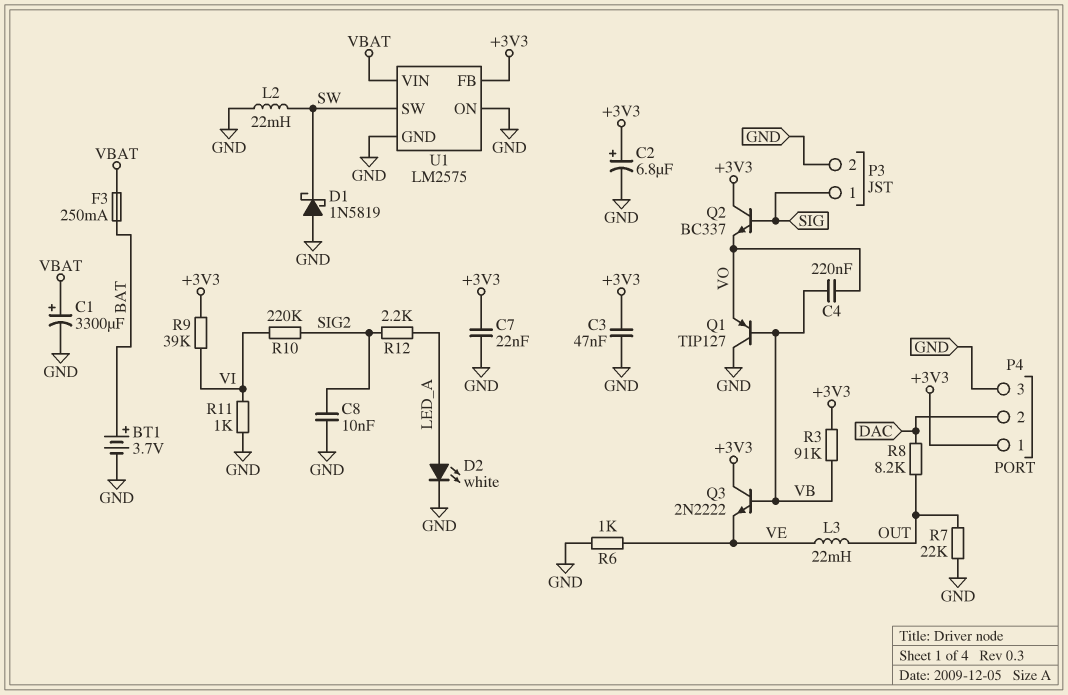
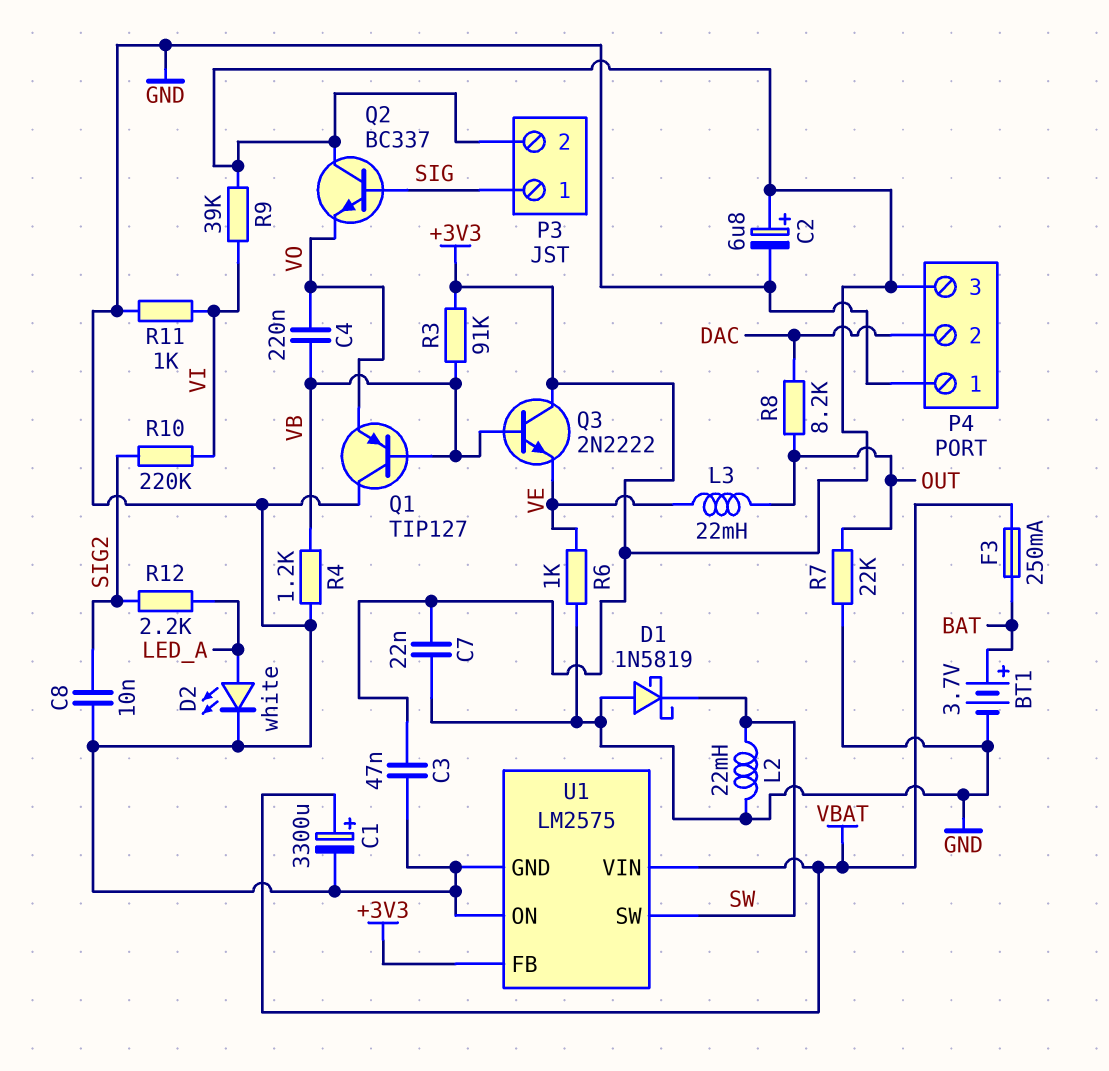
P3 pin 2: GND -> +3V3
P4 pin 1: +3V3 -> GND
P4 pin 3: GND -> +3V3
R4: none -> 1.2k (GND, VB)

